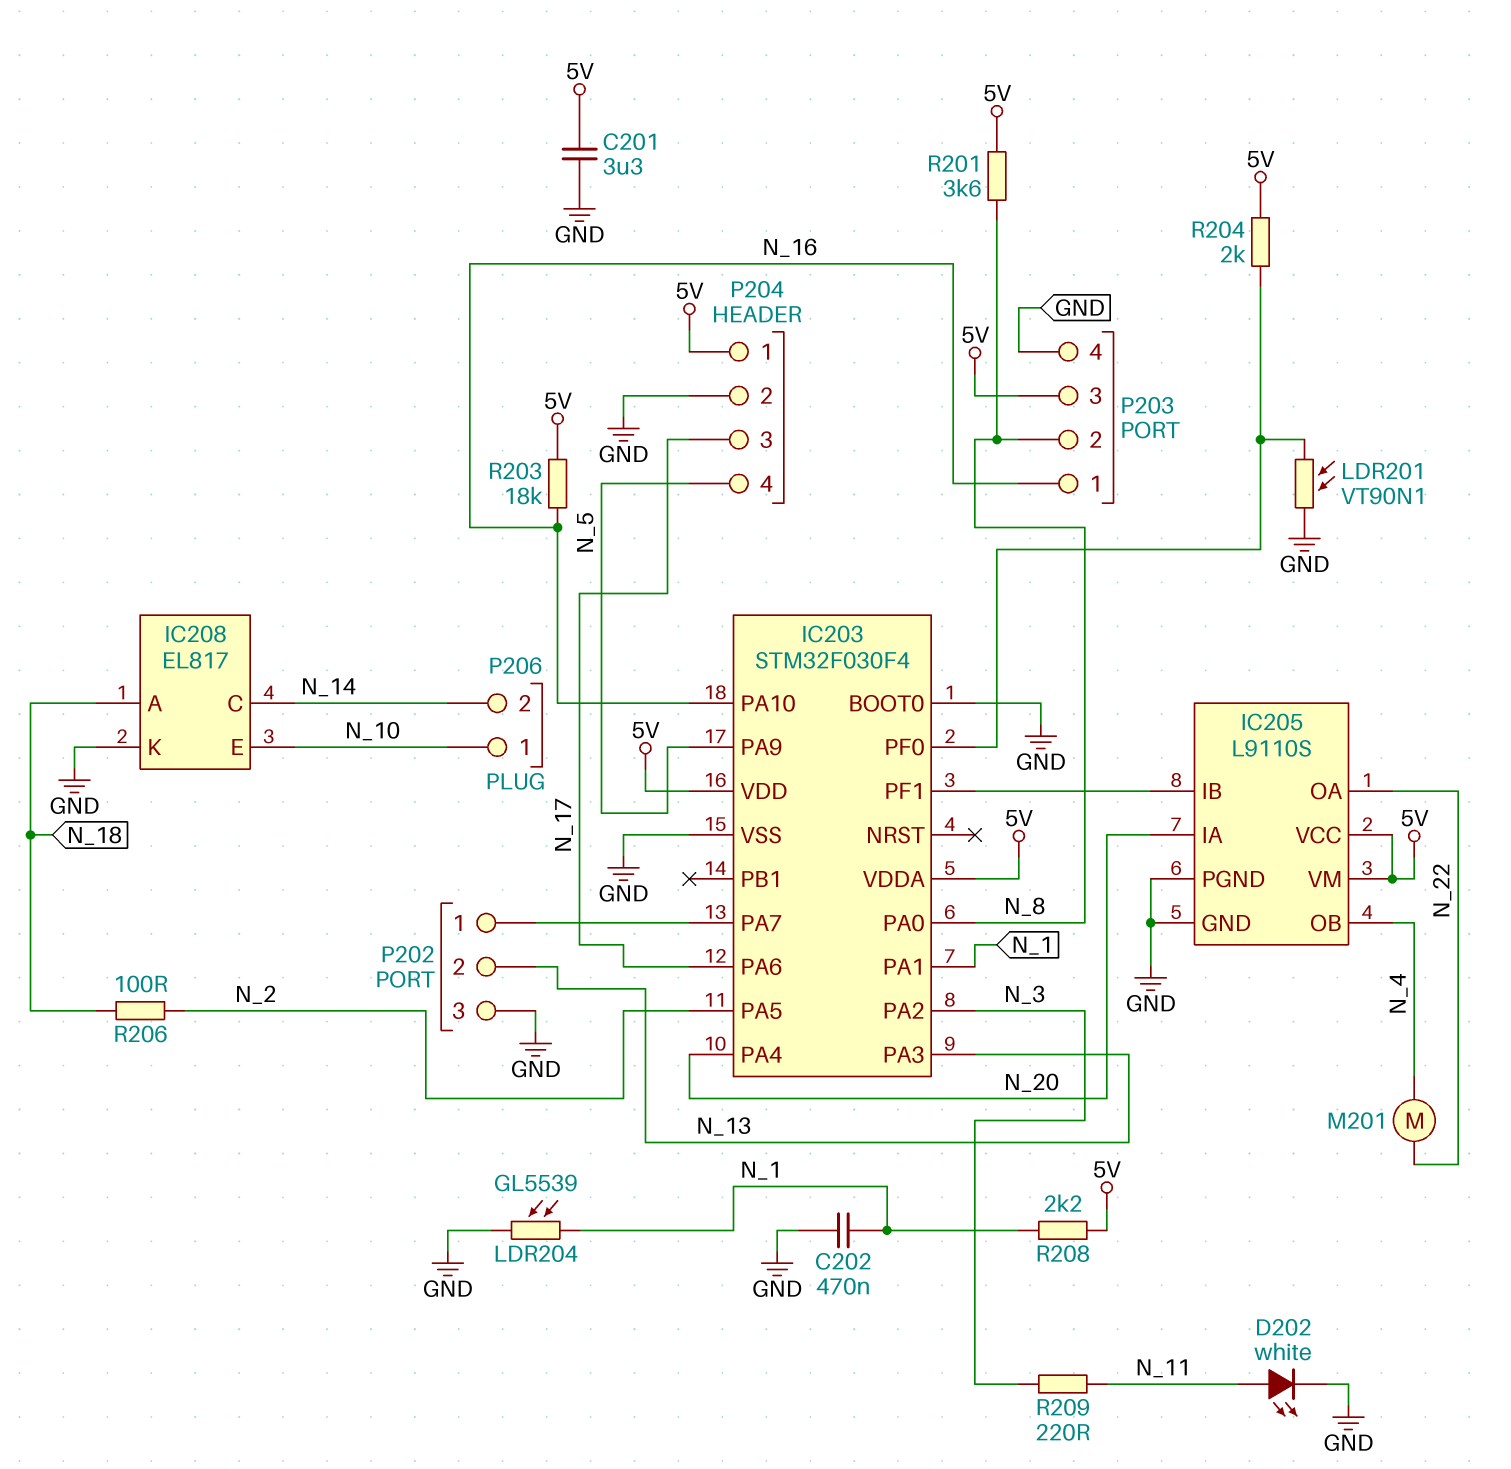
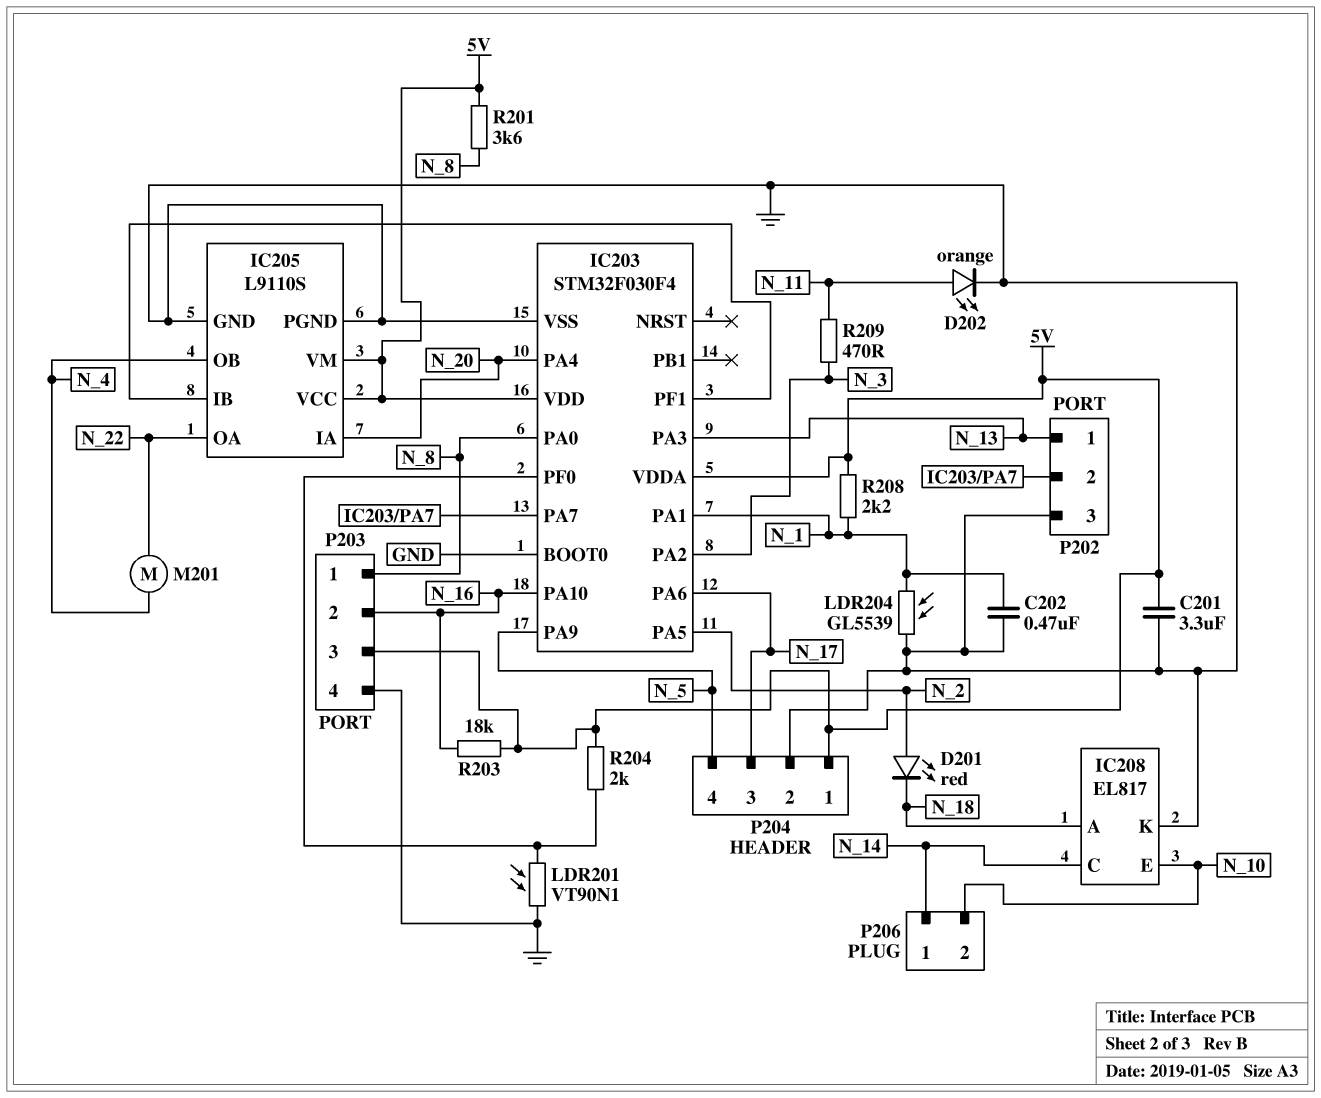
D201: none -> LED red (A N_2, K N_18)
D202: LED white (A N_11, K GND) -> LED orange (A N_11, K GND)
P202 pin 1: IC203/PA7 -> N_13
P202 pin 2: N_13 -> IC203/PA7
P203 pin 1: N_16 -> N_8
P203 pin 2: N_8 -> N_16
P206 pin 1: N_10 -> N_14
P206 pin 2: N_14 -> N_10
R206: 100 (N_2, N_18) -> none
R209: 220 (N_3, N_11) -> 470 (N_3, N_11)

